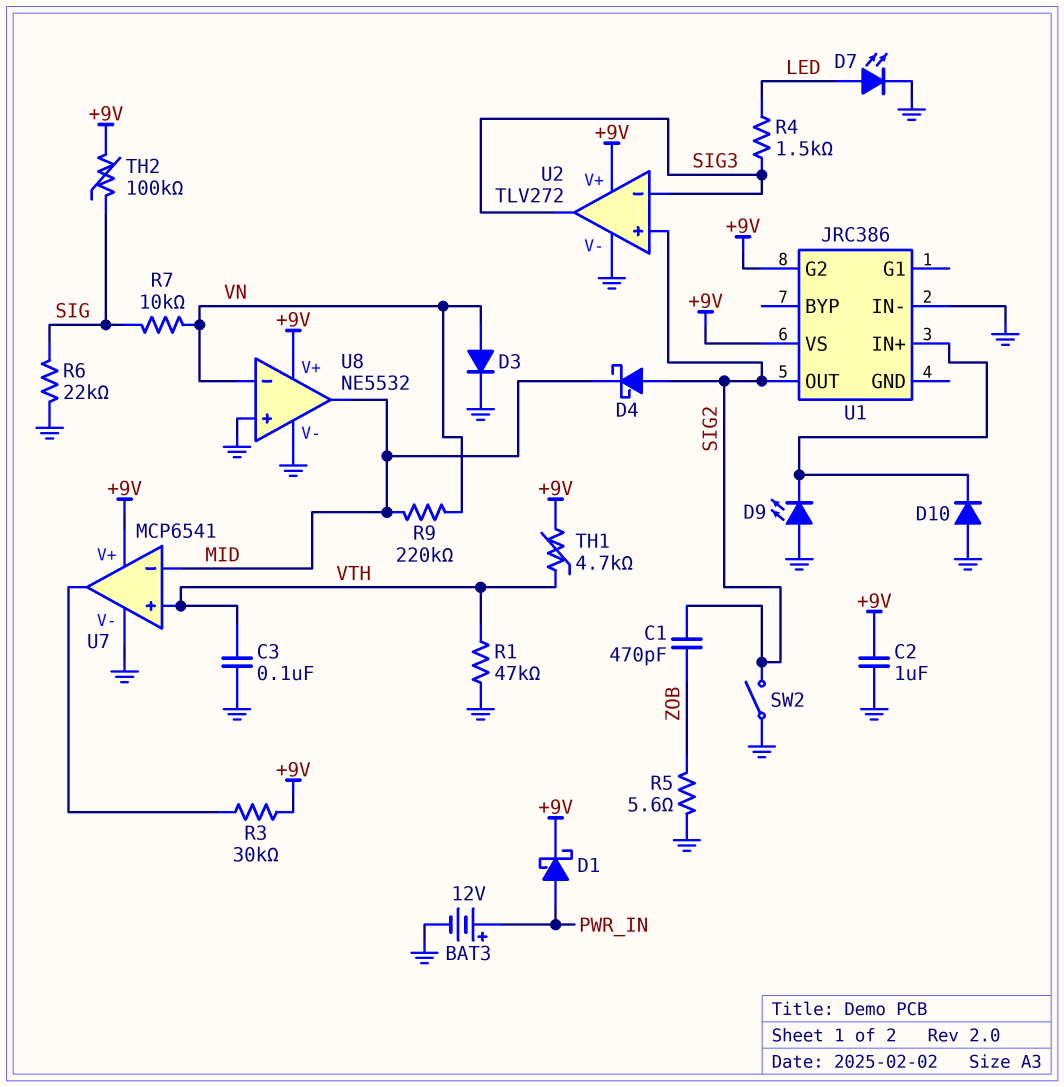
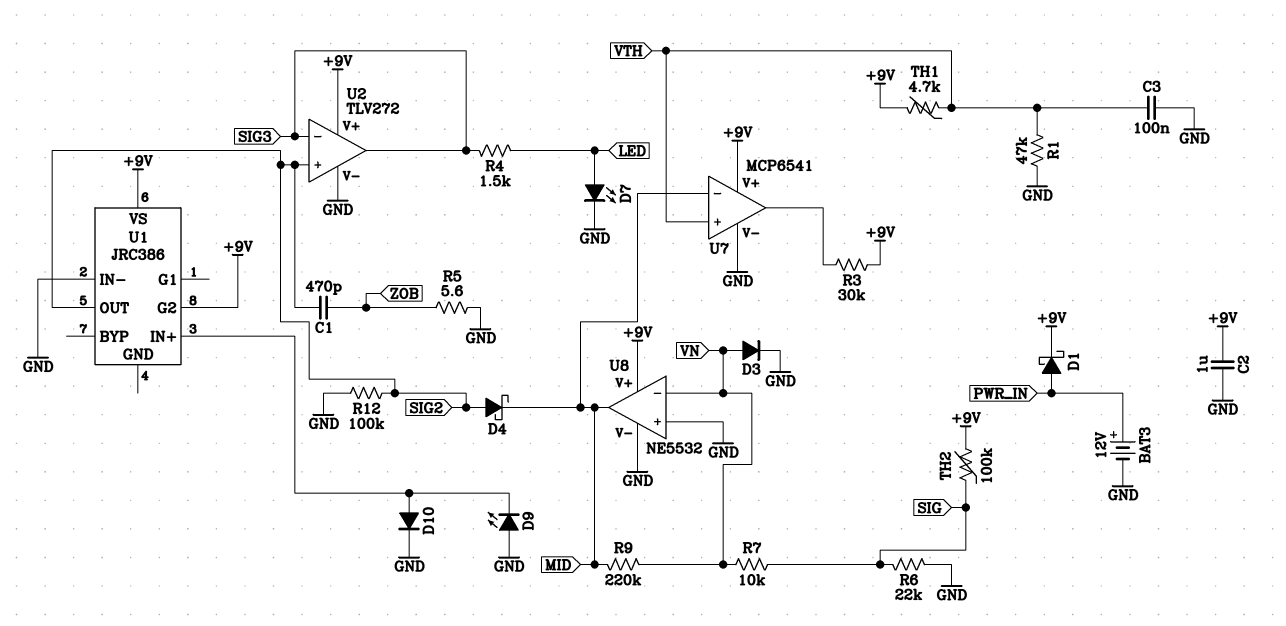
D10: diode (A GND, K U1/IN+) -> diode (A U1/IN+, K GND)
R12: none -> 100k (GND, SIG2)
SW2: switch (GND, SIG2) -> none

